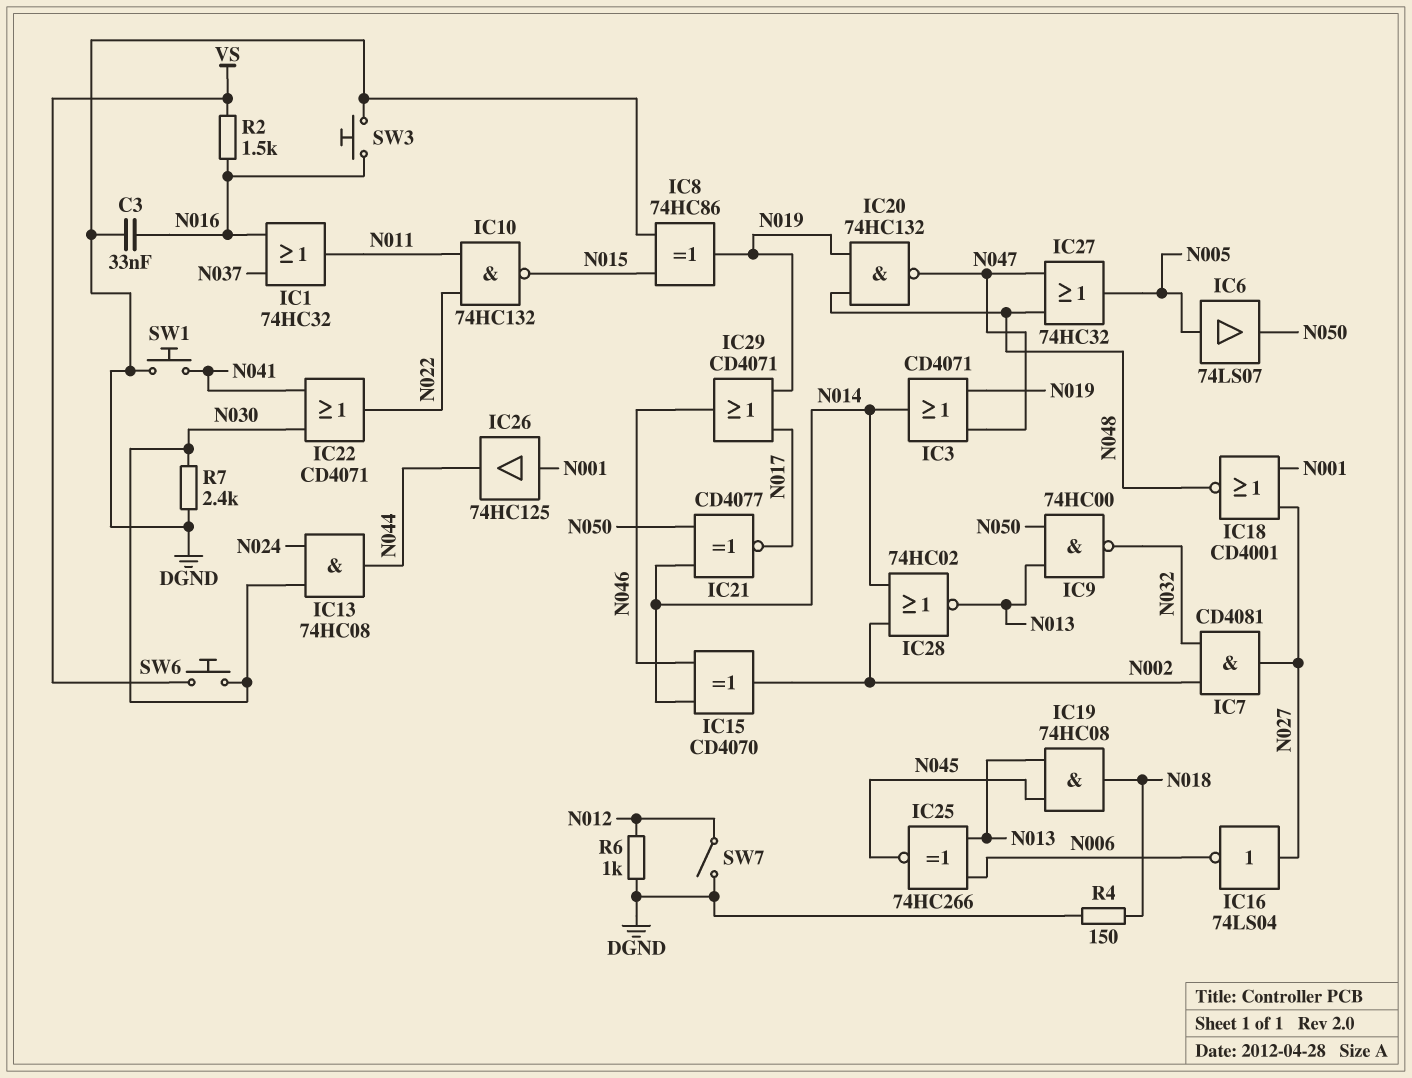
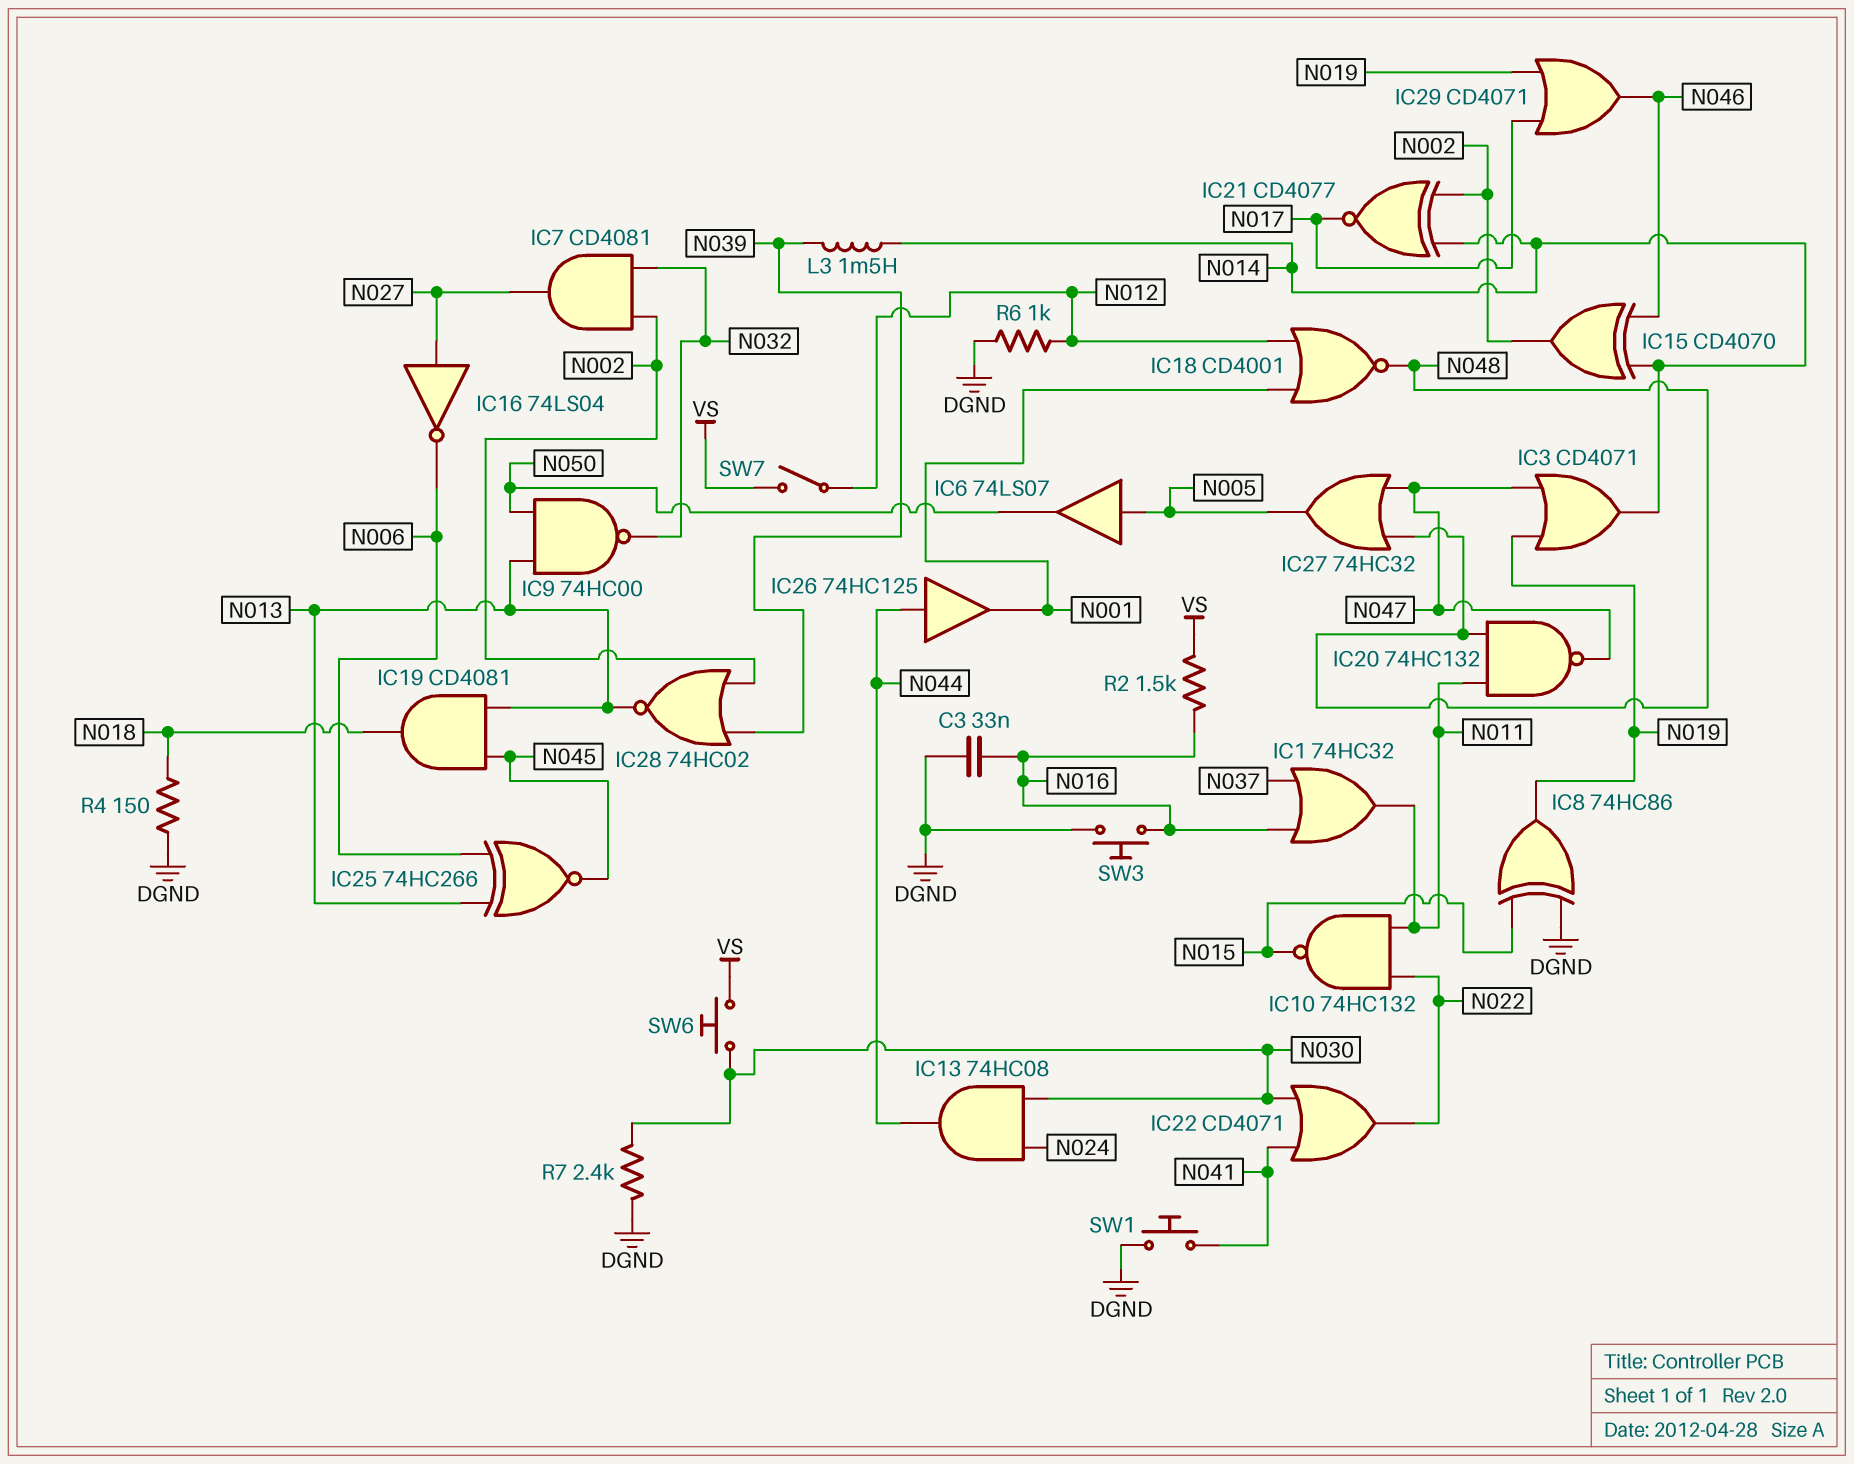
IC18: NOR CD4001 (in N001, in N027, out N048) -> NOR CD4001 (in N001, in N012, out N048)
IC19: AND 74HC08 (in N013, in N045, out N018) -> AND CD4081 (in N013, in N045, out N018)
IC20: NAND 74HC132 (in N019, in N048, out N047) -> NAND 74HC132 (in N011, in N048, out N047)
IC21: XNOR CD4077 (in N014, in N050, out N017) -> XNOR CD4077 (in N002, in N014, out N017)
IC26: buffer 74HC125 (in N001, out N044) -> buffer 74HC125 (in N044, out N001)
IC28: NOR 74HC02 (in N002, in N014, out N013) -> NOR 74HC02 (in N002, in N039, out N013)
L3: none -> 1.5mH (N014, N039)
SW7: switch (DGND, N012) -> switch (N012, VS)

